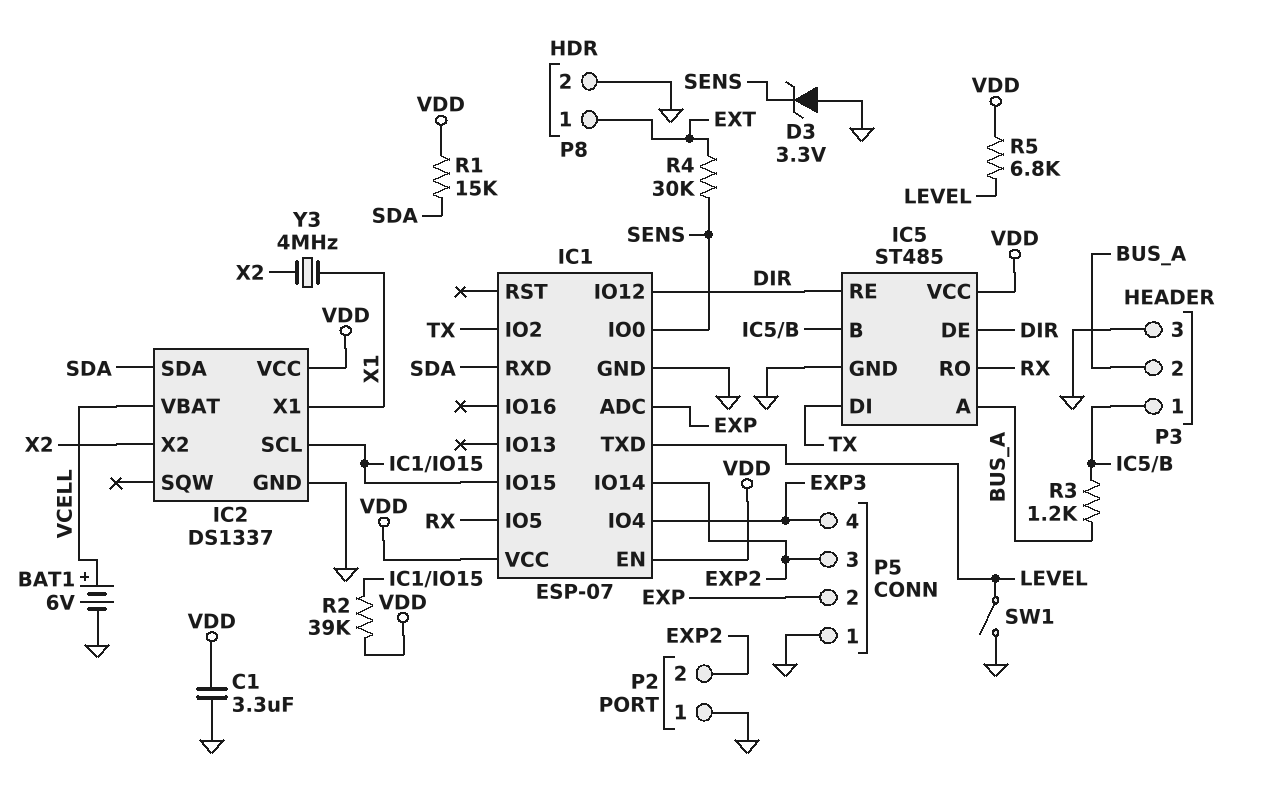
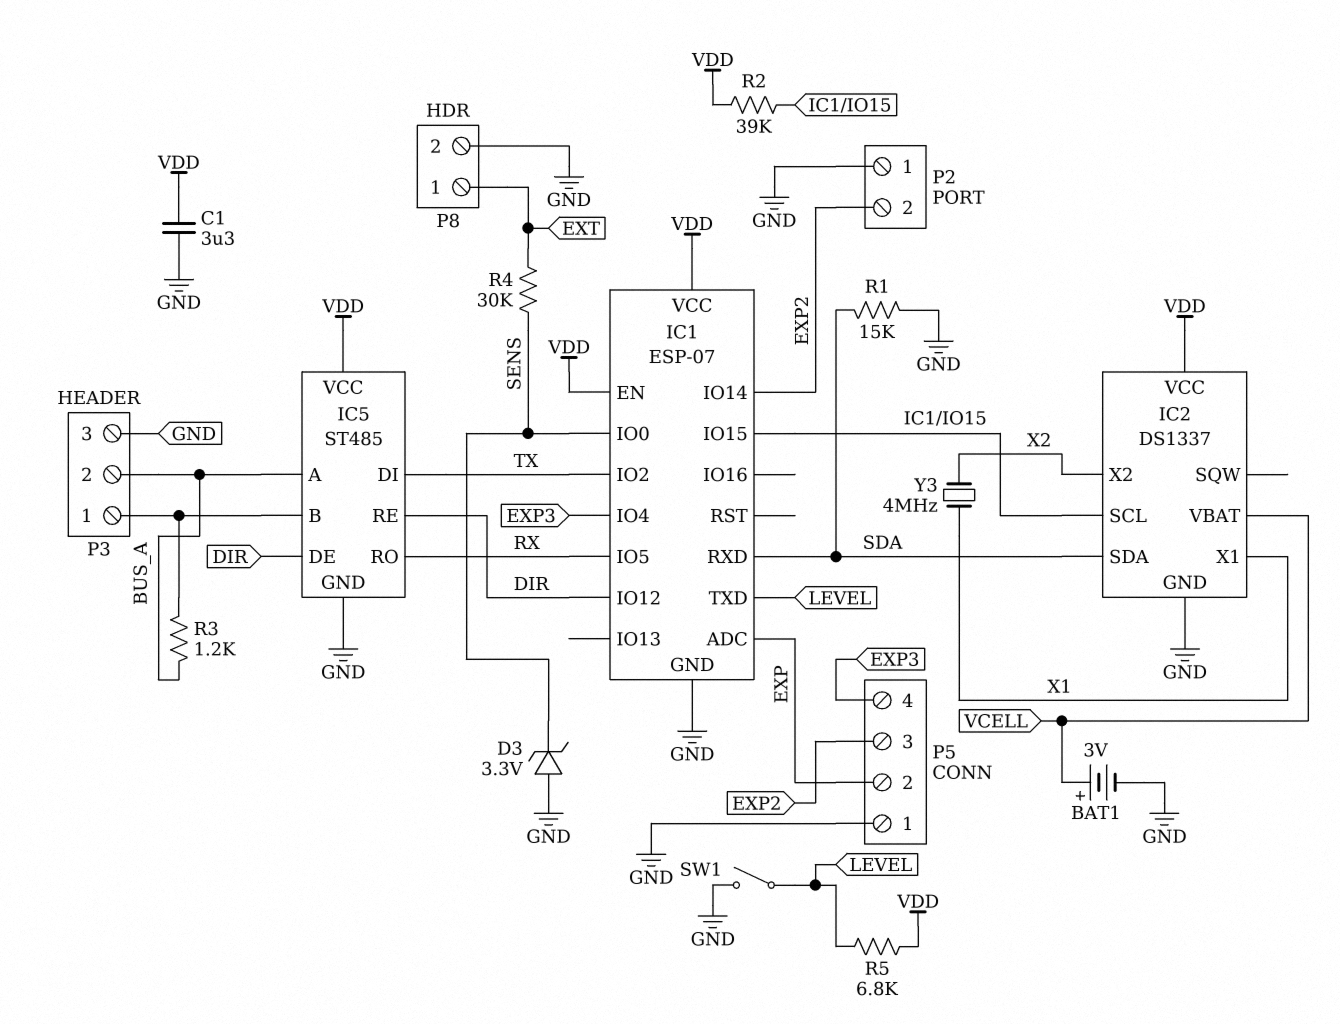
BAT1: 6V (plus VCELL, minus GND) -> 3V (plus VCELL, minus GND)
R1: 15k (SDA, VDD) -> 15k (GND, SDA)

